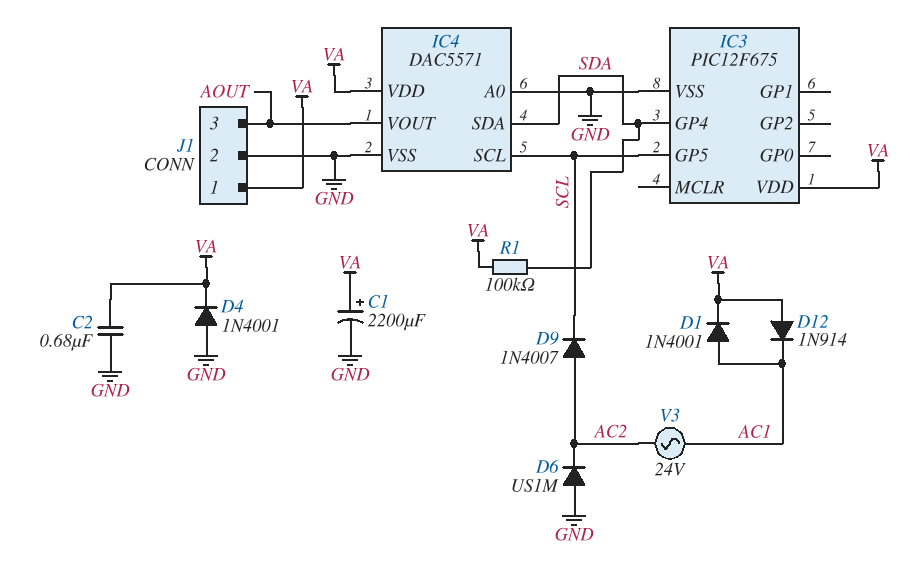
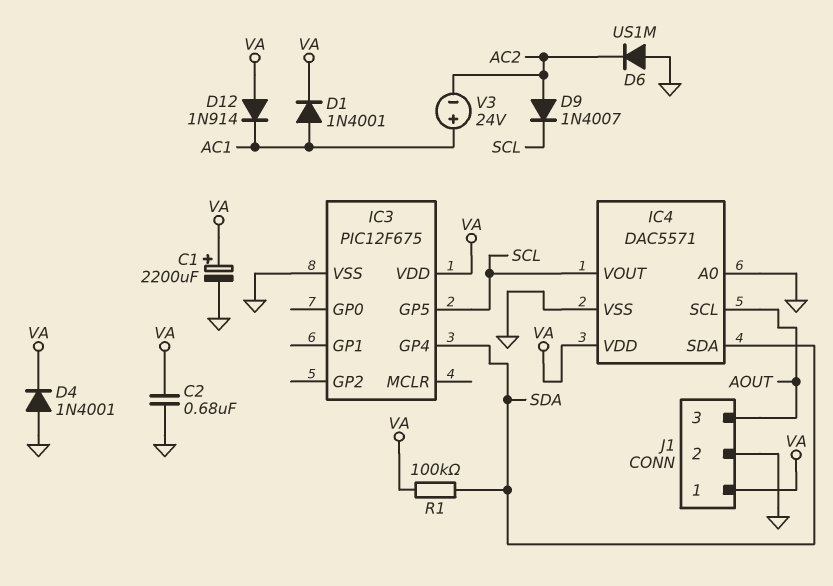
IC4 pin SCL: SCL -> AOUT
IC4 pin VOUT: AOUT -> SCL
V3: AC 24V (AC1, AC2) -> 24V (plus AC1, minus AC2)

